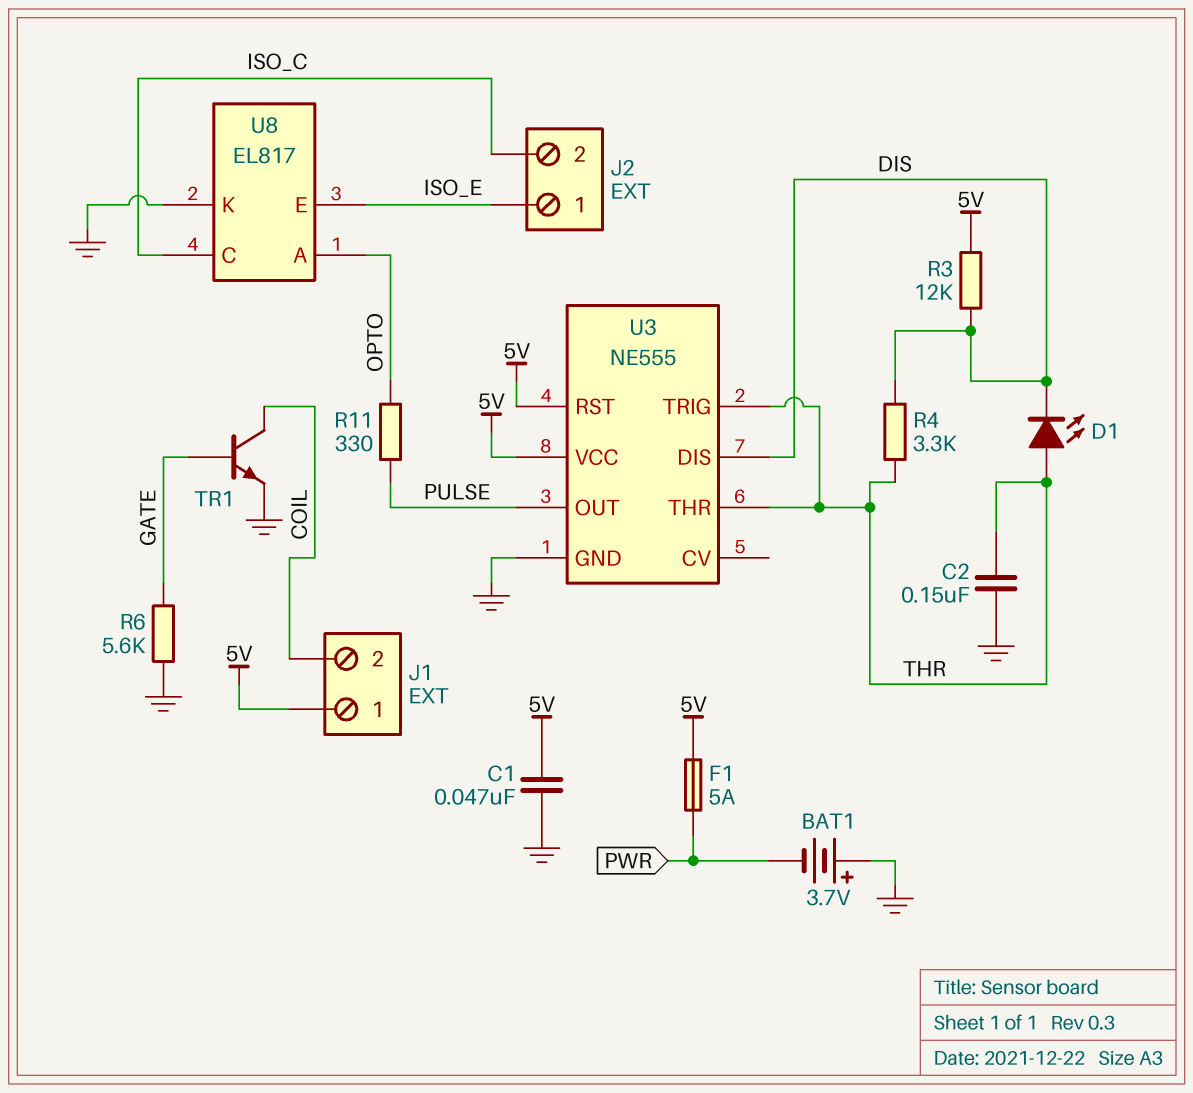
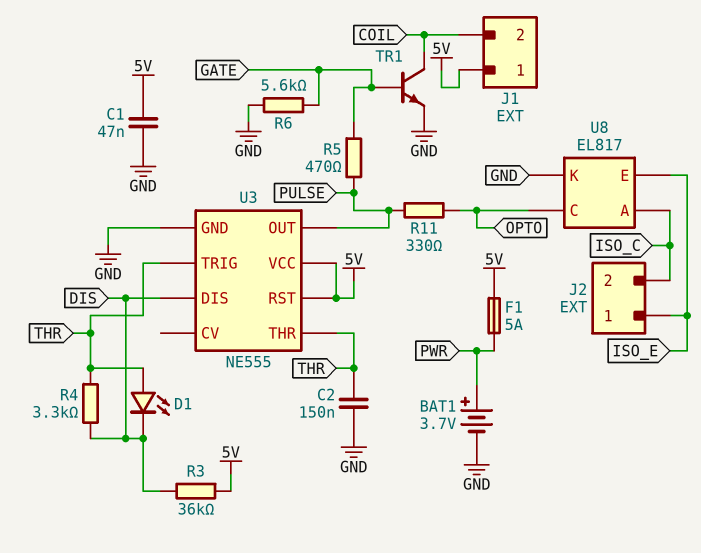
BAT1: 3.7V (plus GND, minus PWR) -> 3.7V (plus PWR, minus GND)
R3: 12k (5V, DIS) -> 36k (5V, DIS)
R5: none -> 470 (GATE, PULSE)
U8 pin A: OPTO -> ISO_C
U8 pin C: ISO_C -> OPTO

